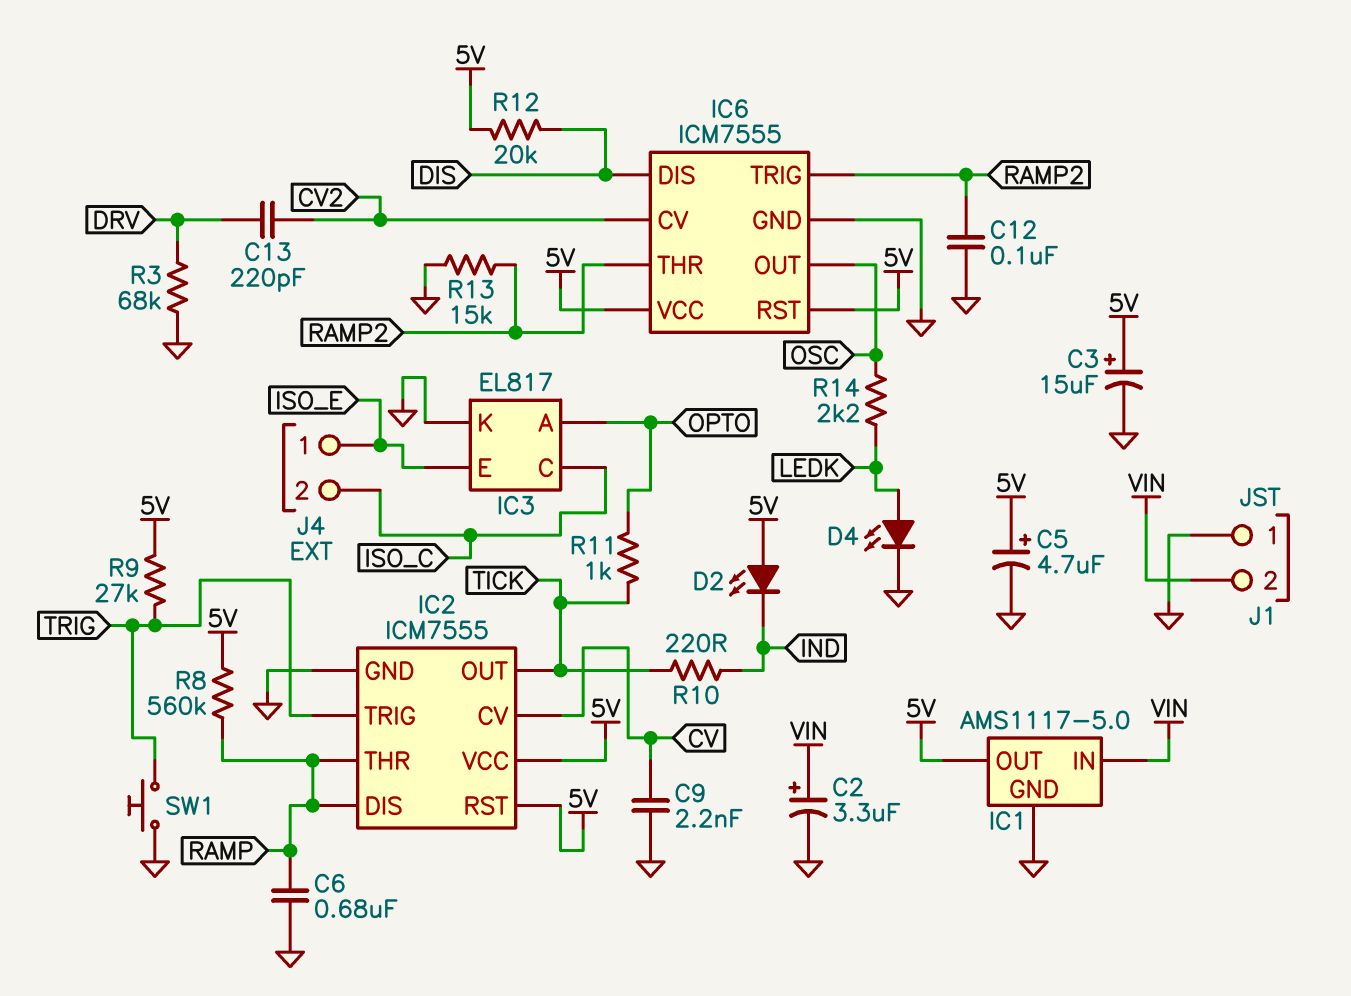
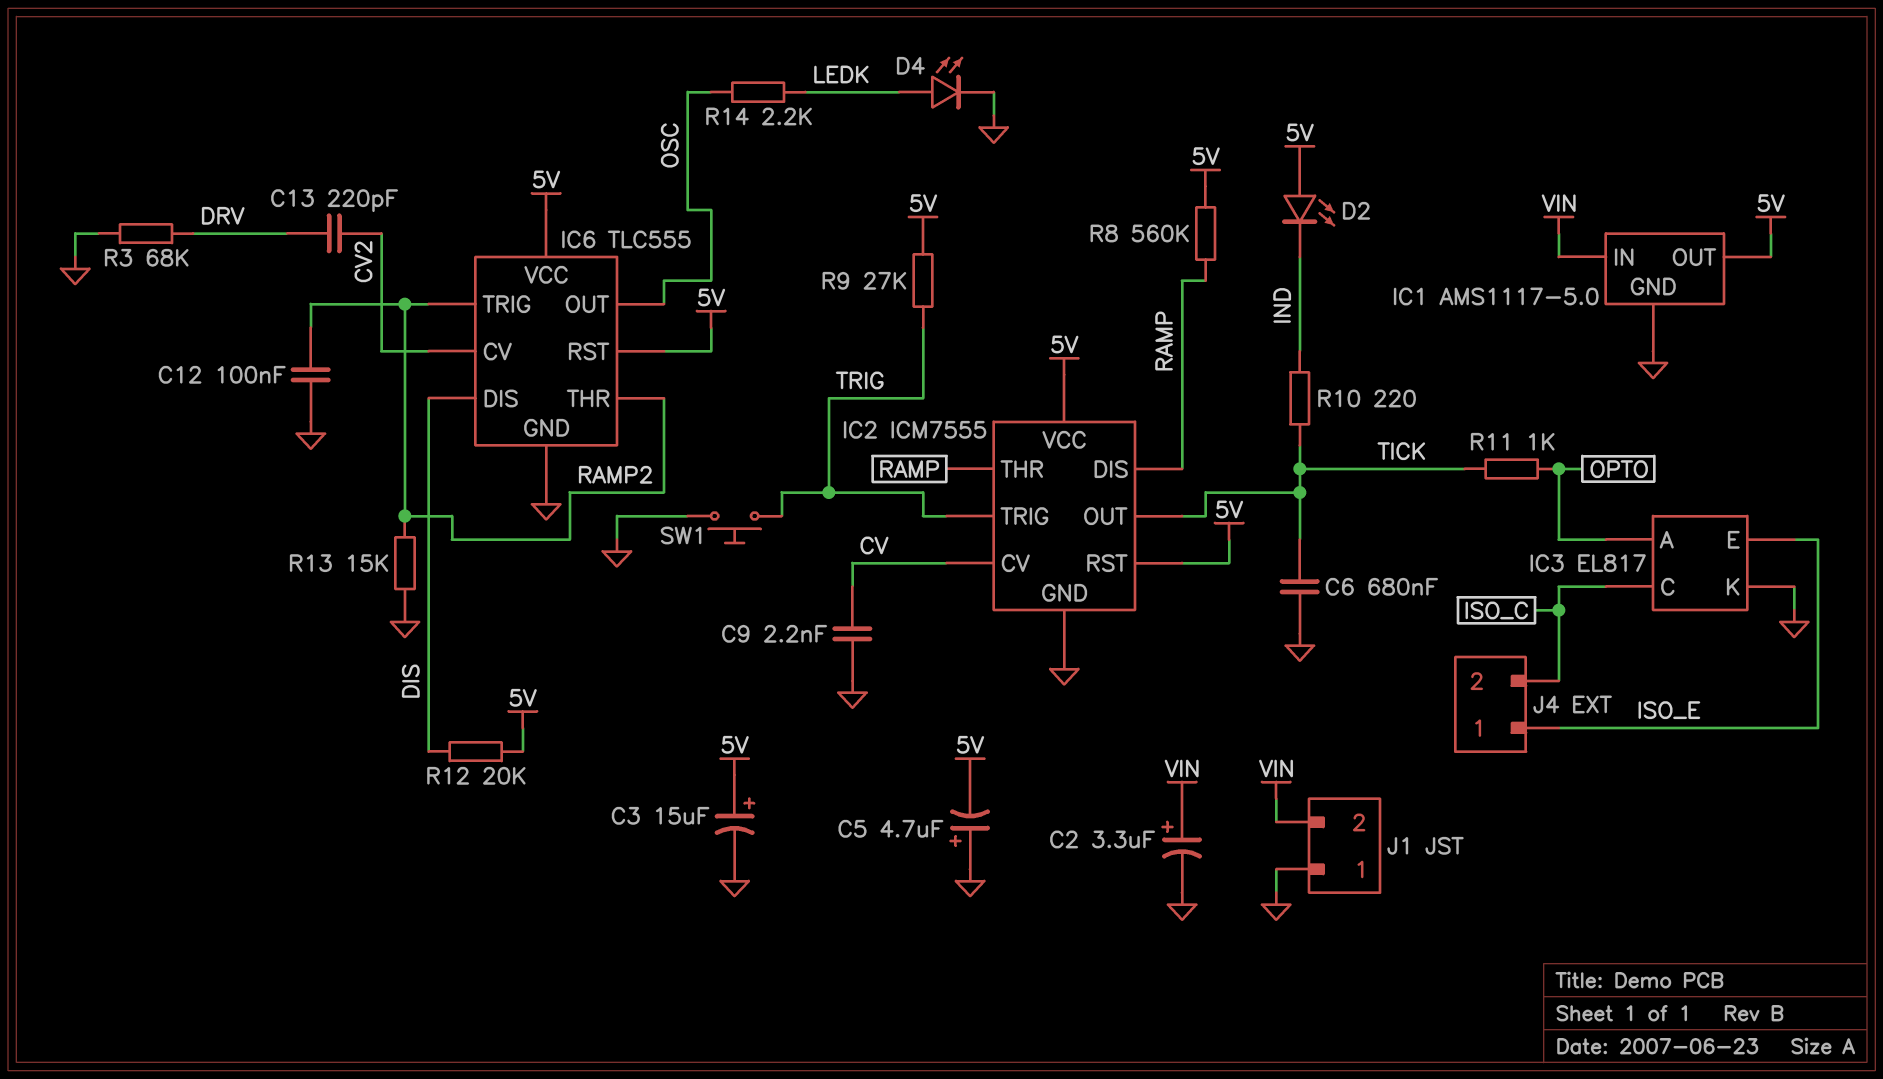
C5: 4.7uF (plus 5V, minus GND) -> 4.7uF (plus GND, minus 5V)
C6: 680nF (GND, RAMP) -> 680nF (GND, TICK)
IC6: ICM7555 -> TLC555

